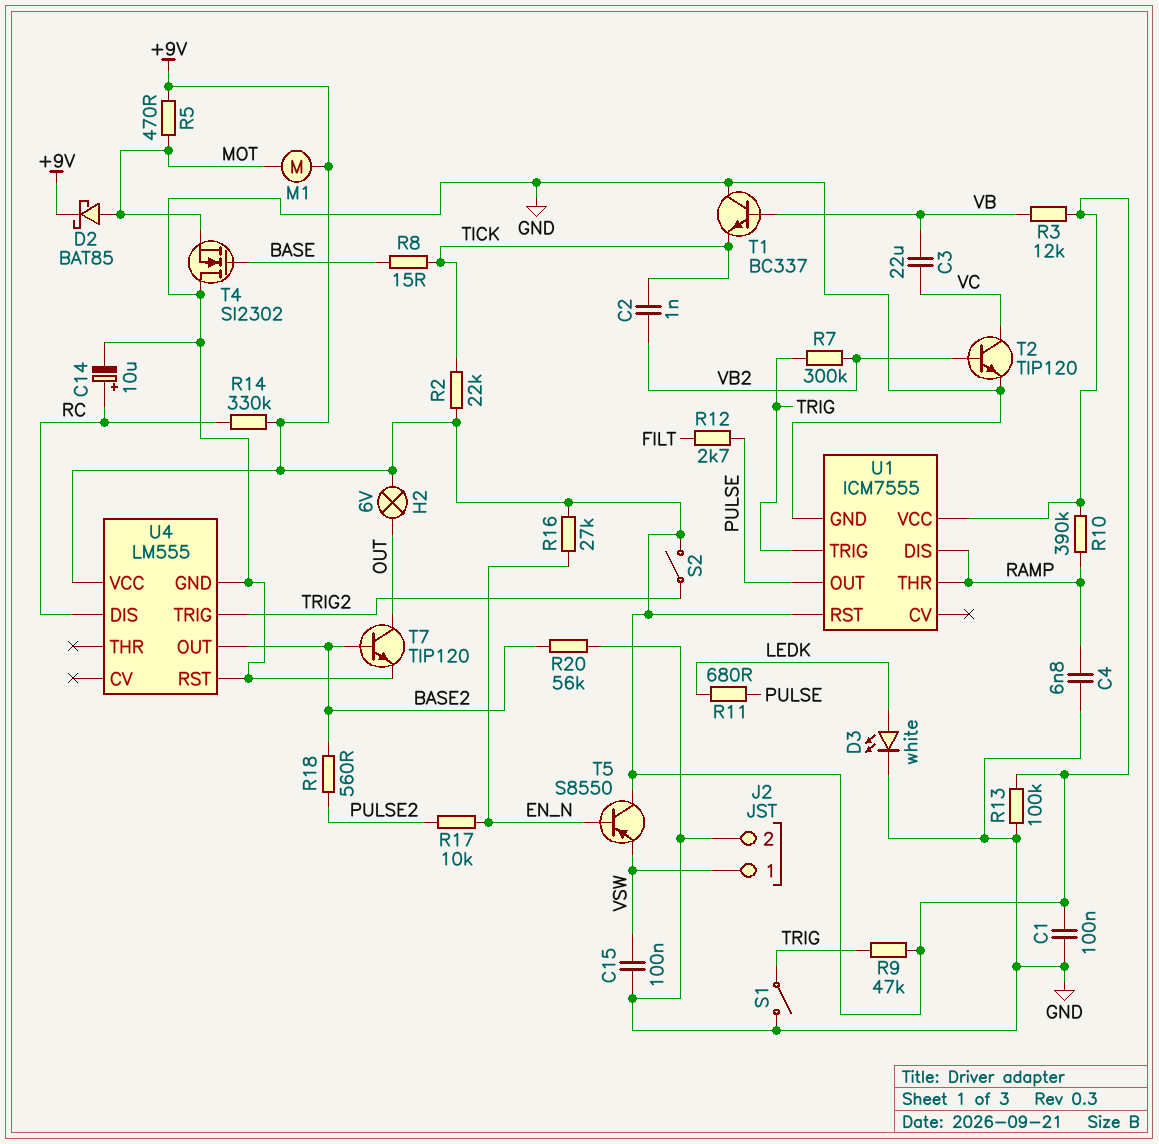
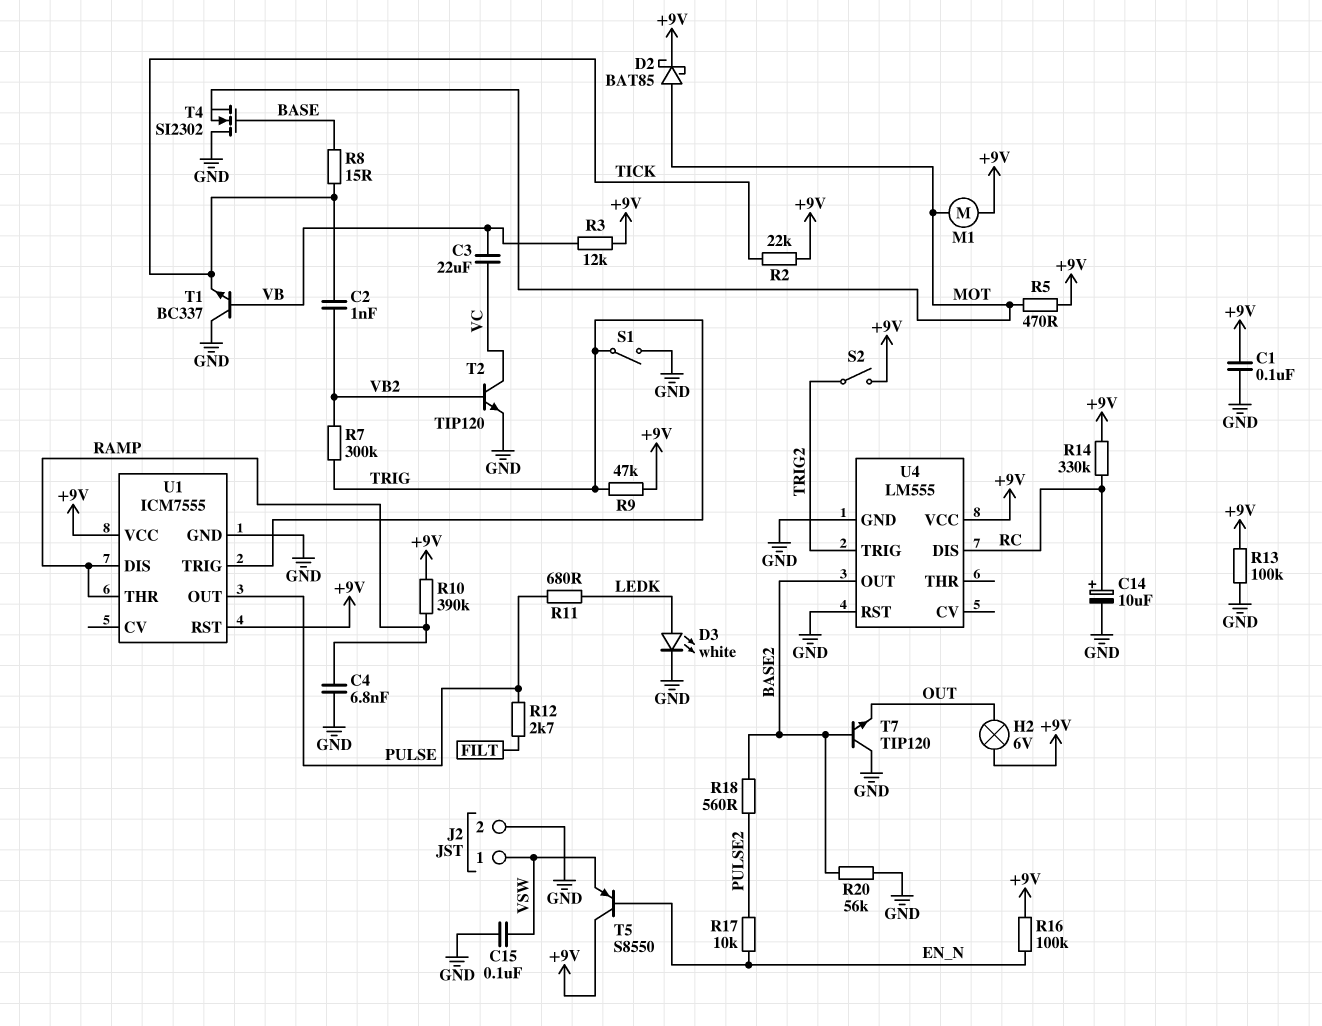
R16: 27k (+9V, EN_N) -> 100k (+9V, EN_N)
T7: NPN TIP120 (B BASE2, C OUT, E GND) -> NPN TIP120 (B BASE2, C GND, E OUT)

